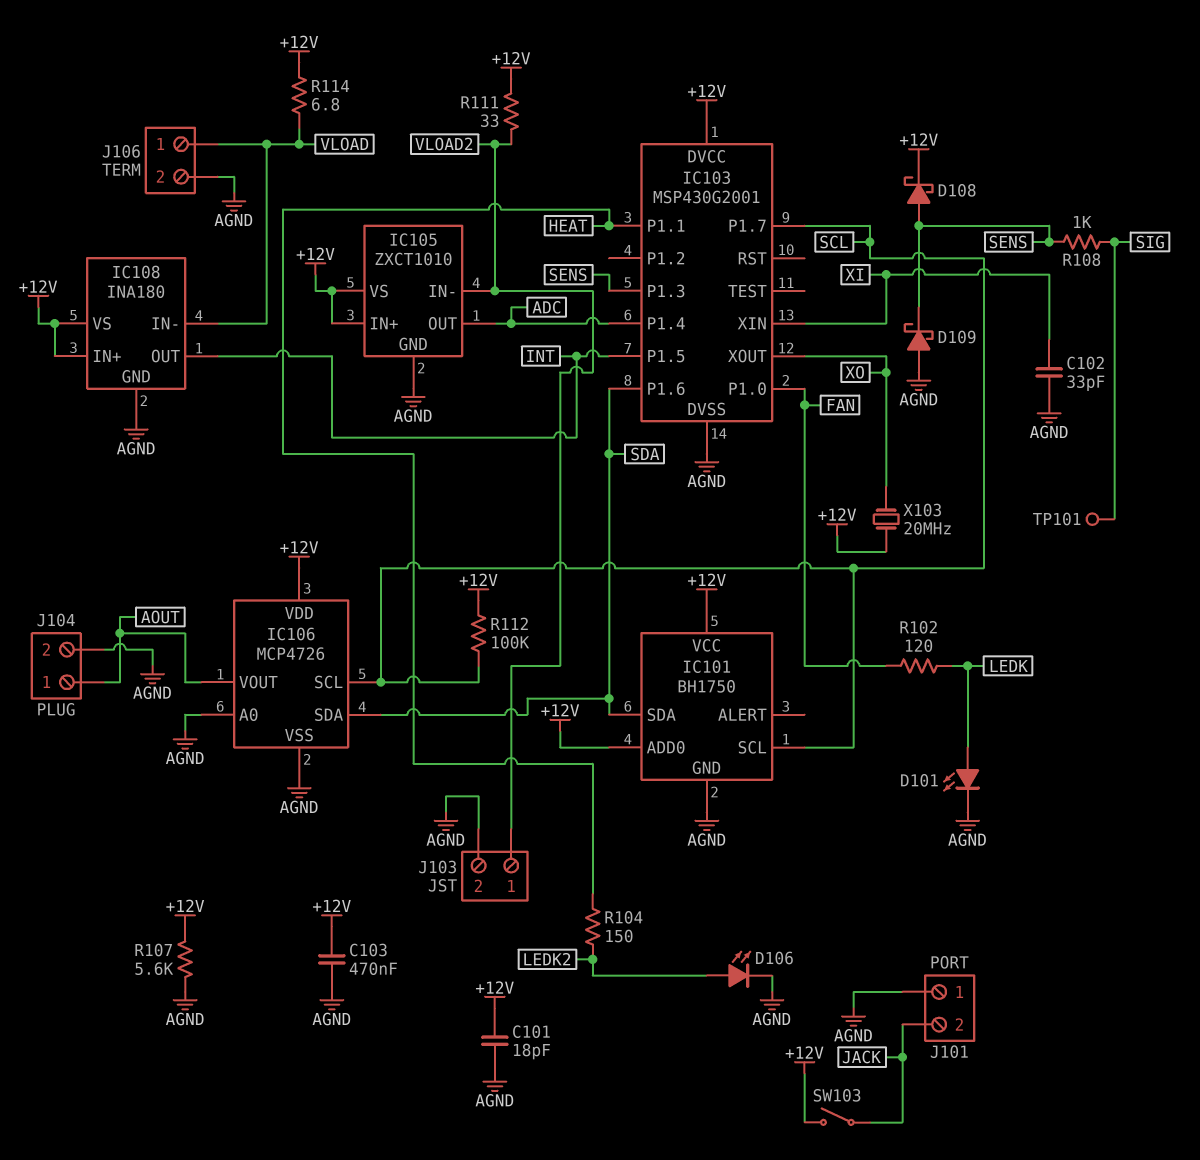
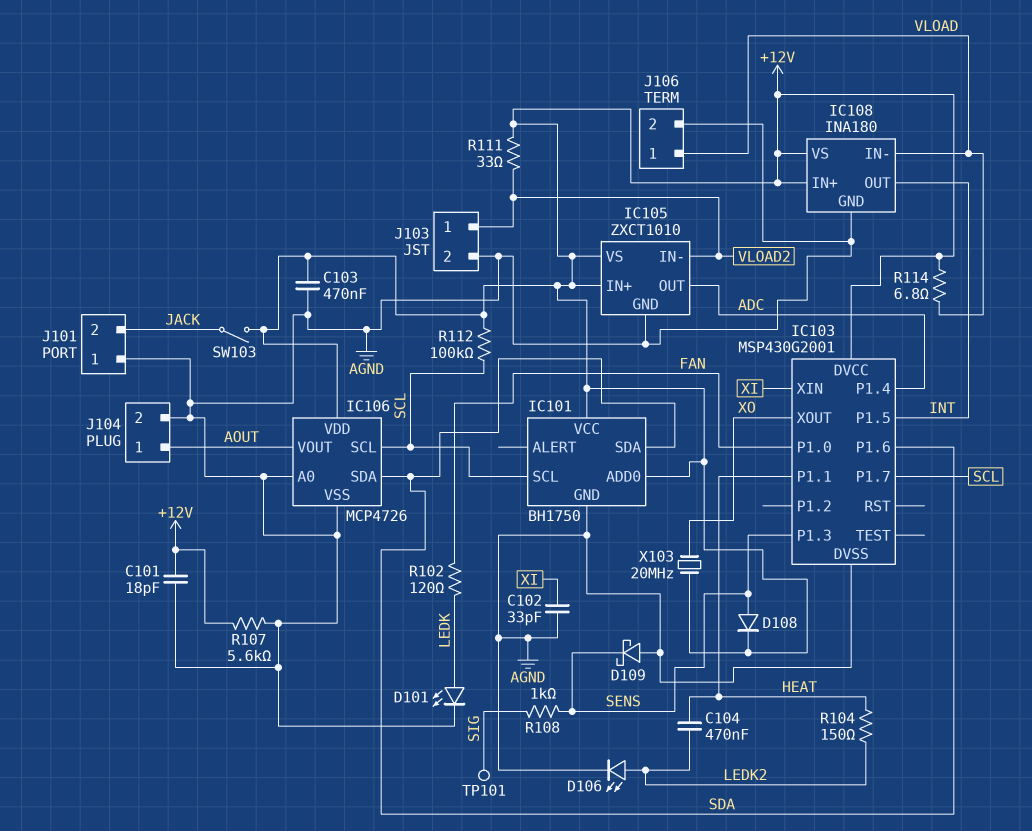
C104: none -> 470nF (HEAT, LEDK2)
D108: schottky (A SENS, K +12V) -> diode (A SENS, K +12V)

